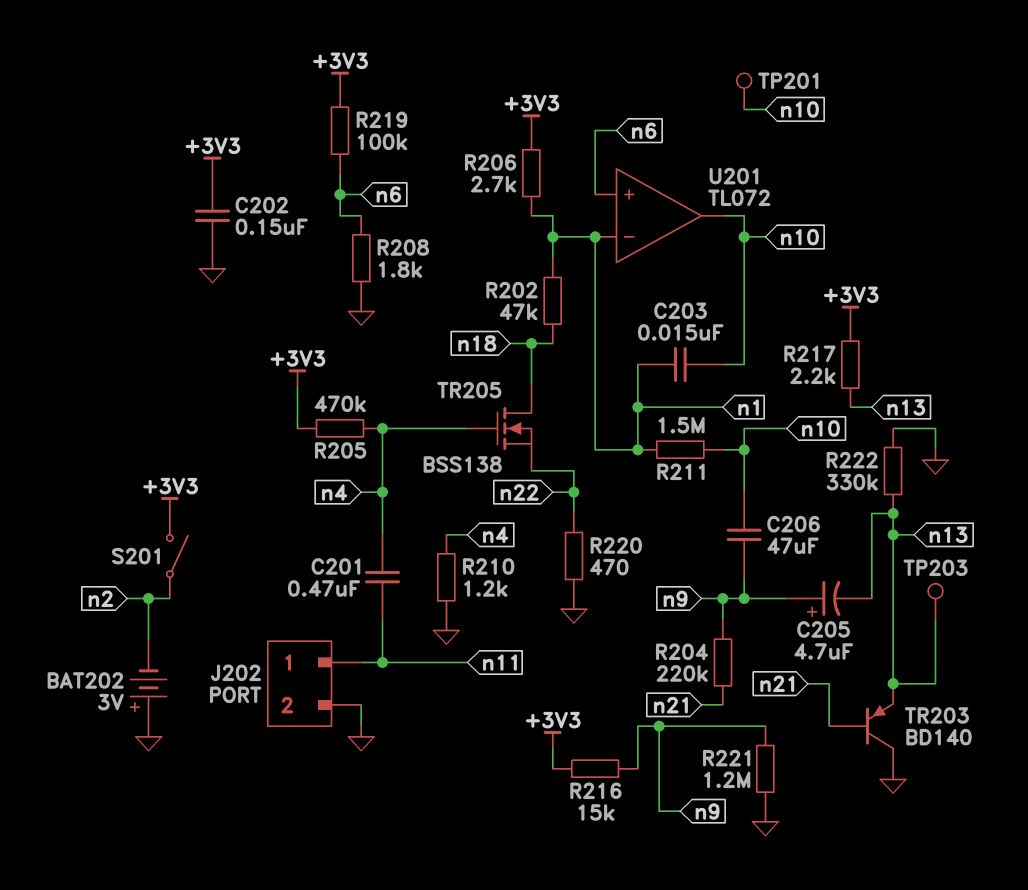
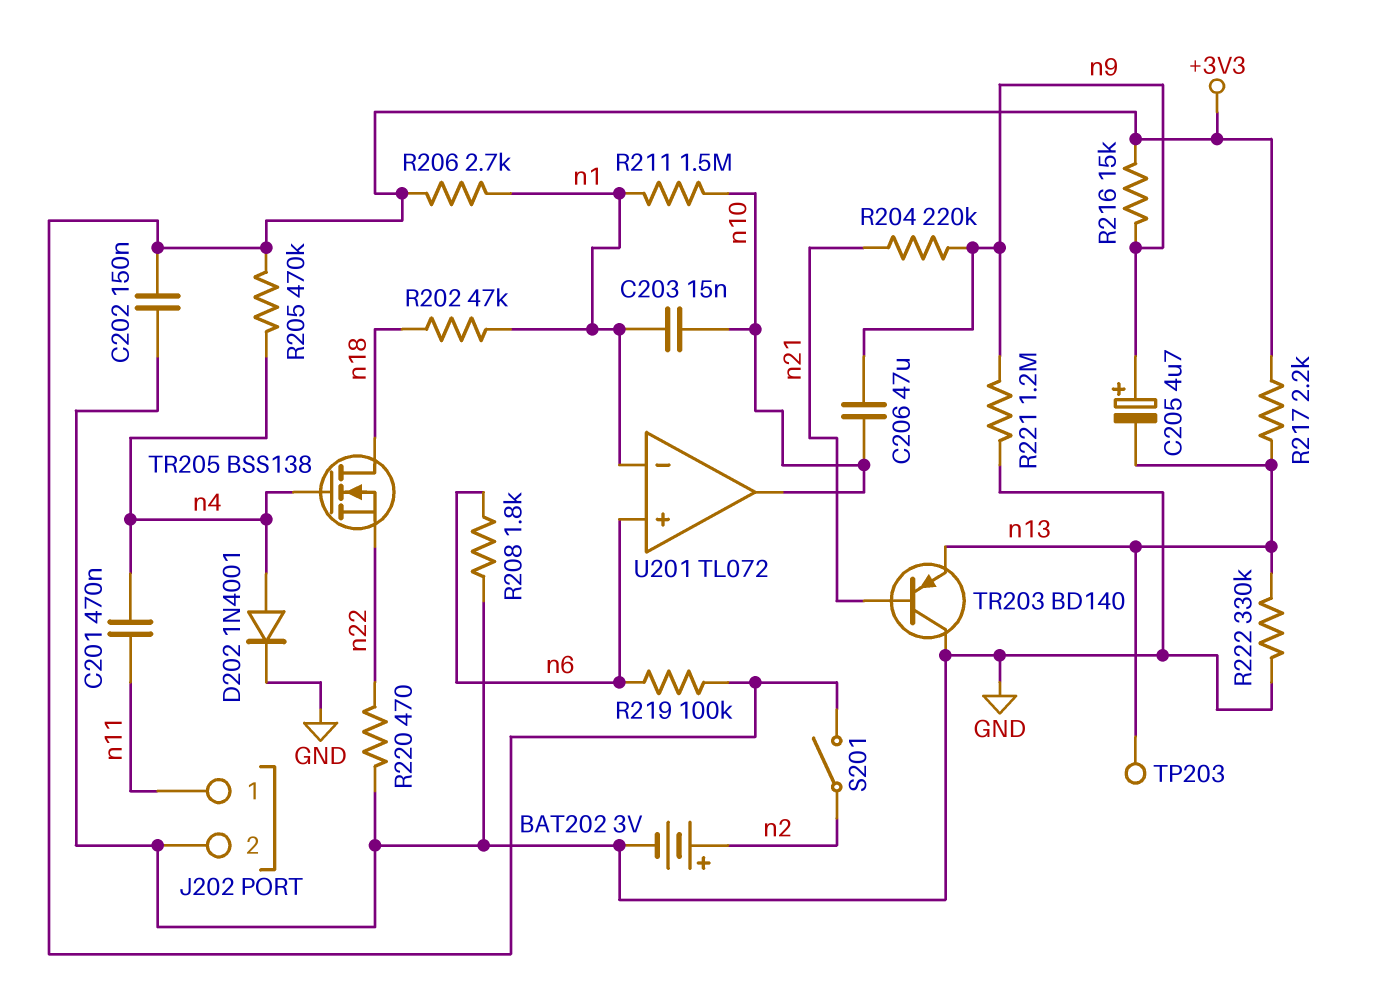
BAT202: 3V (plus GND, minus n2) -> 3V (plus n2, minus GND)
D202: none -> diode 1N4001 (A n4, K GND)
R210: 1.2k (GND, n4) -> none
TP201: test point (n10) -> none

